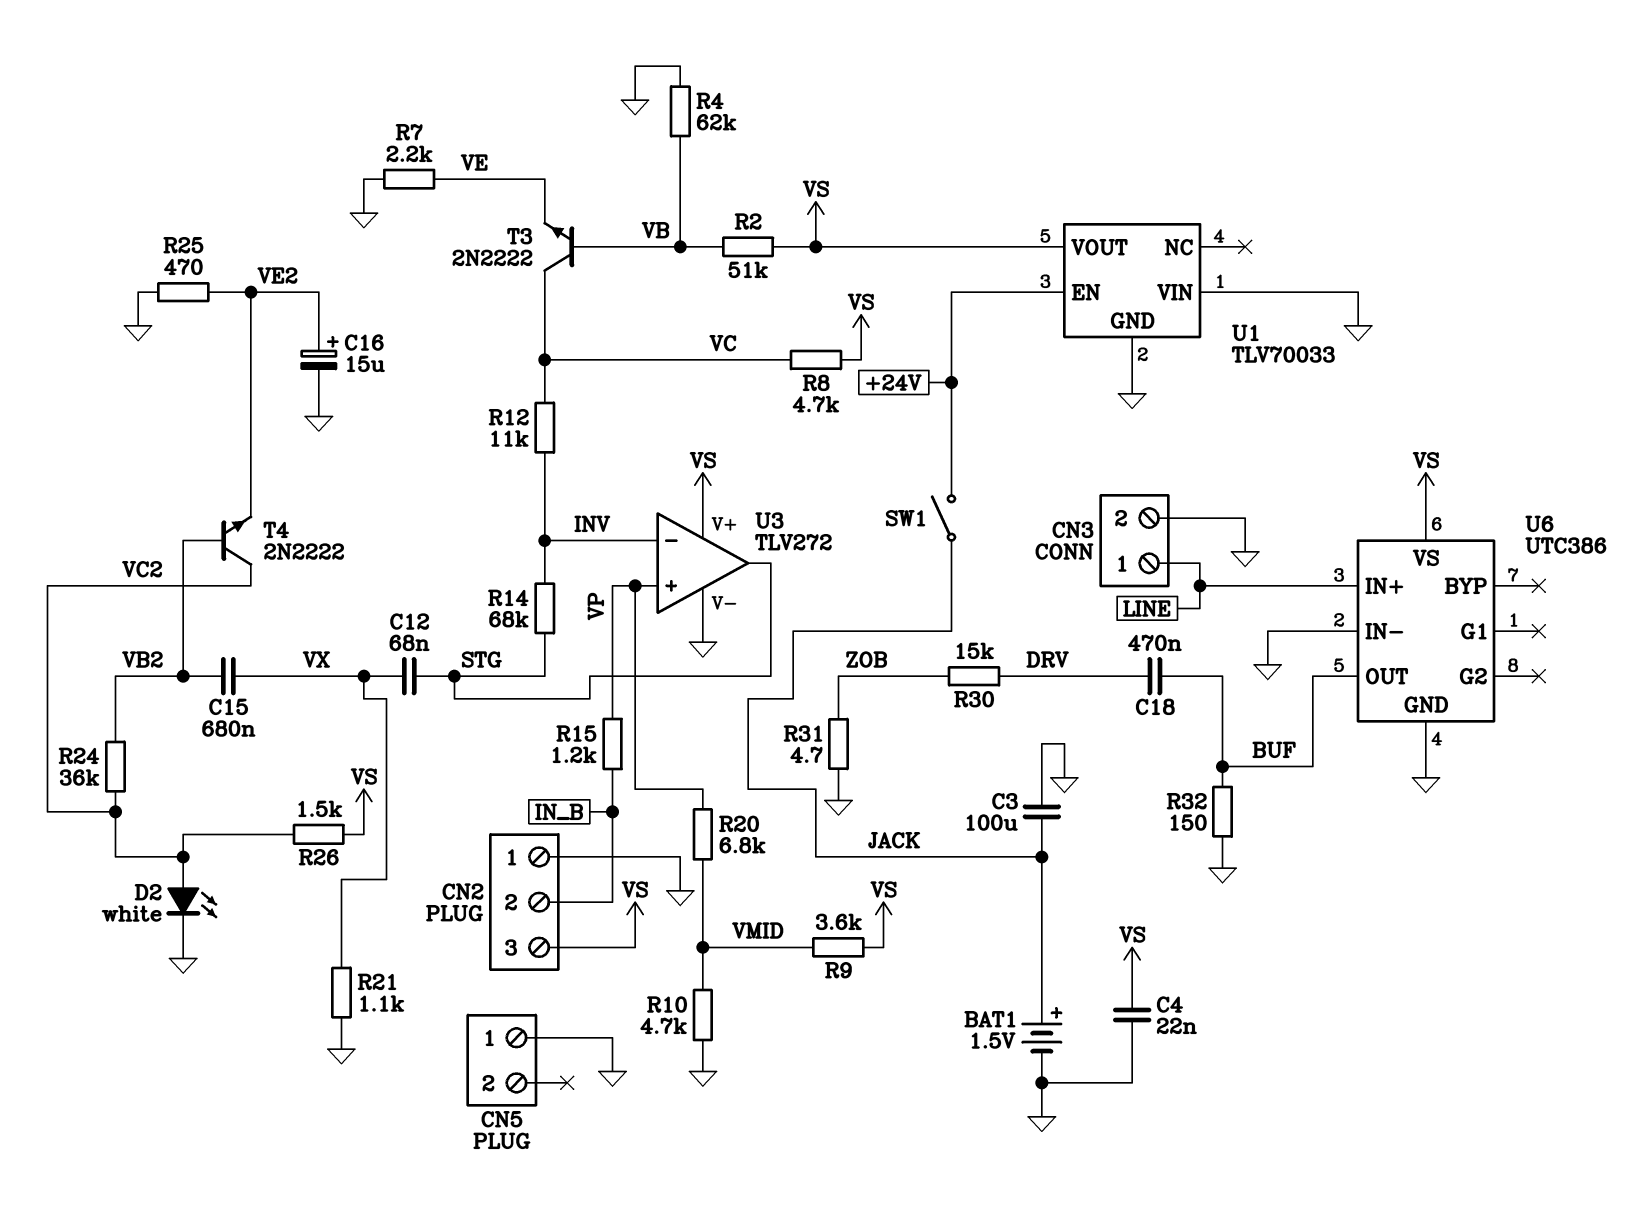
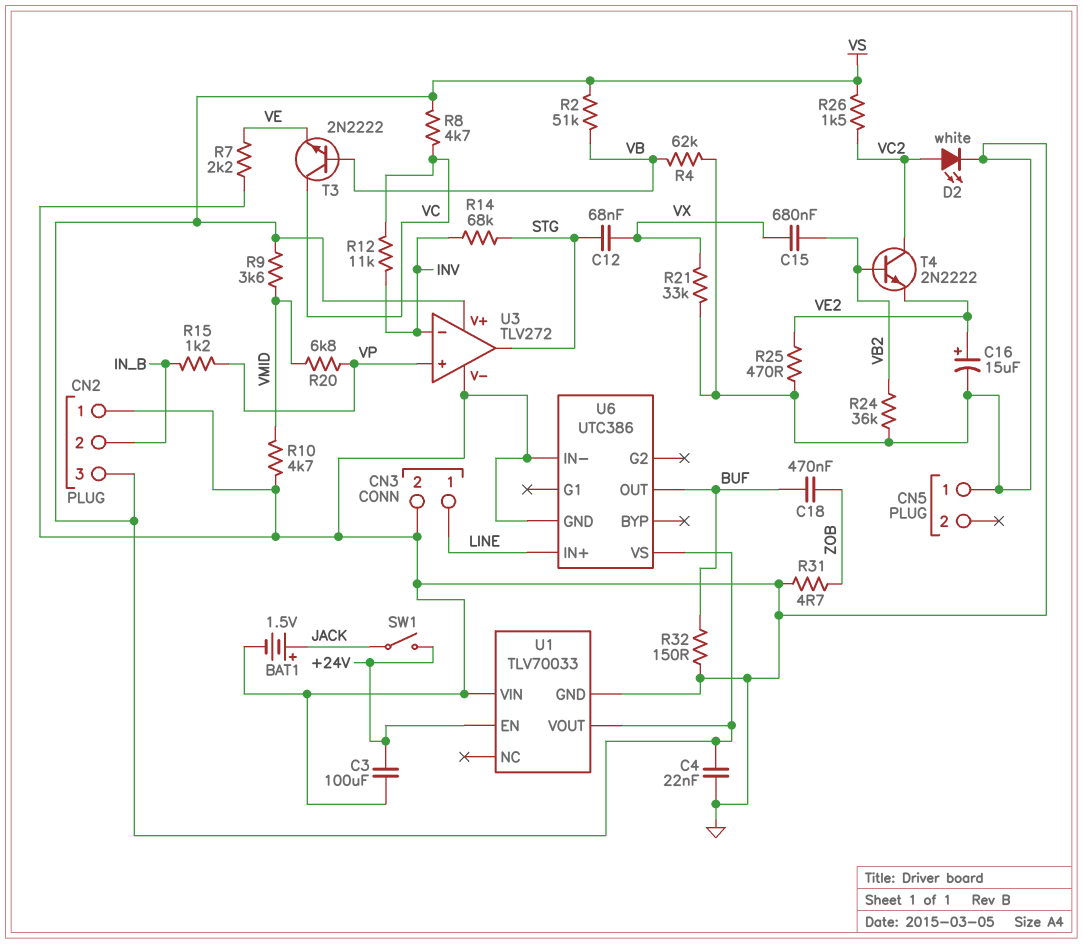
C3: 100uF (GND, JACK) -> 100uF (+24V, GND)
C18: 470nF (BUF, DRV) -> 470nF (BUF, ZOB)
R21: 1.1k (GND, VX) -> 33k (GND, VX)
R24: 36k (VB2, VC2) -> 36k (GND, VB2)
R30: 15k (DRV, ZOB) -> none

